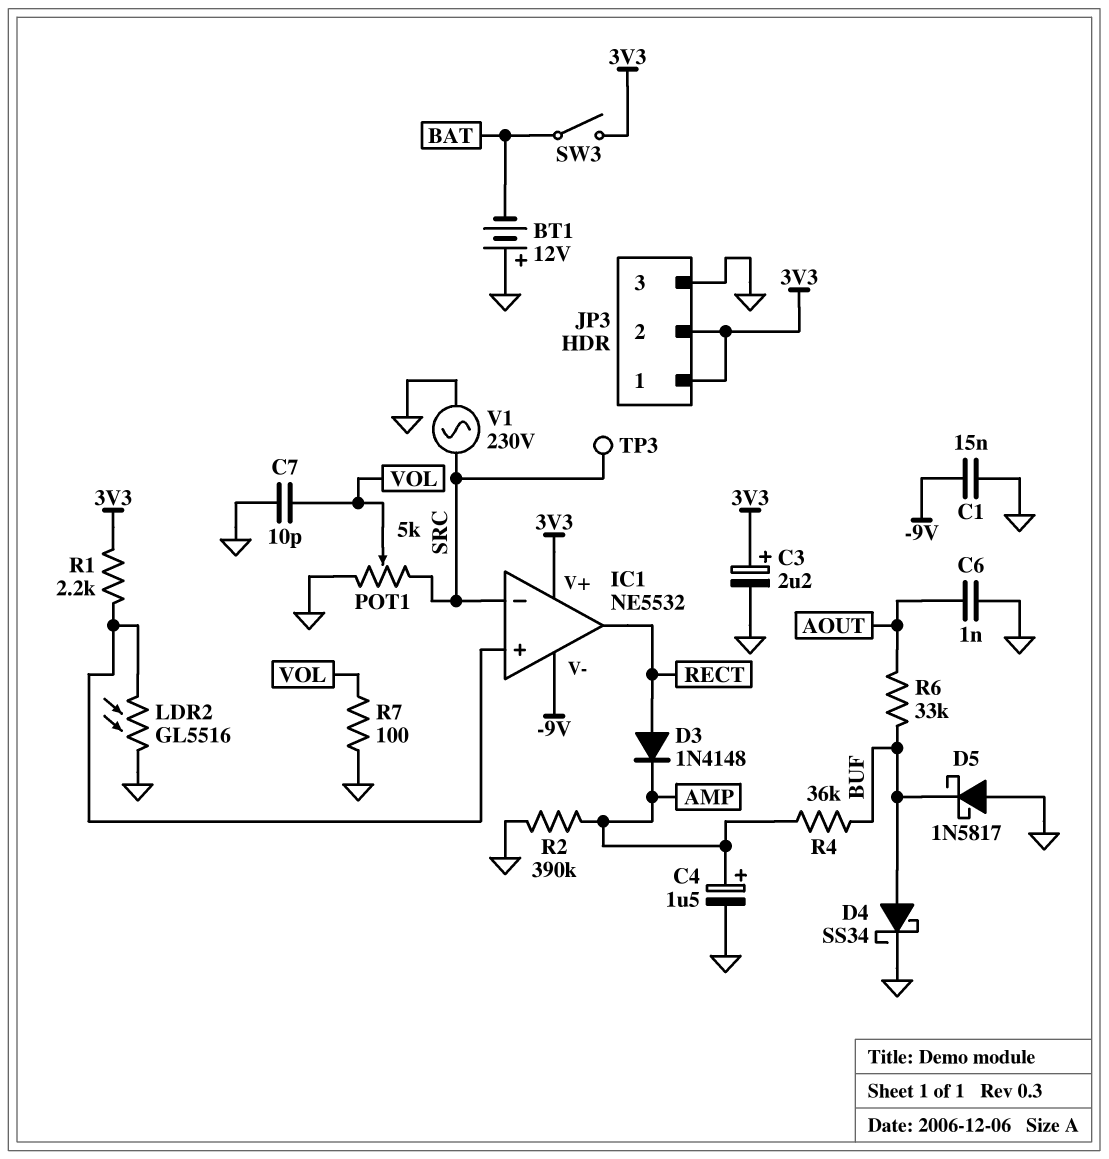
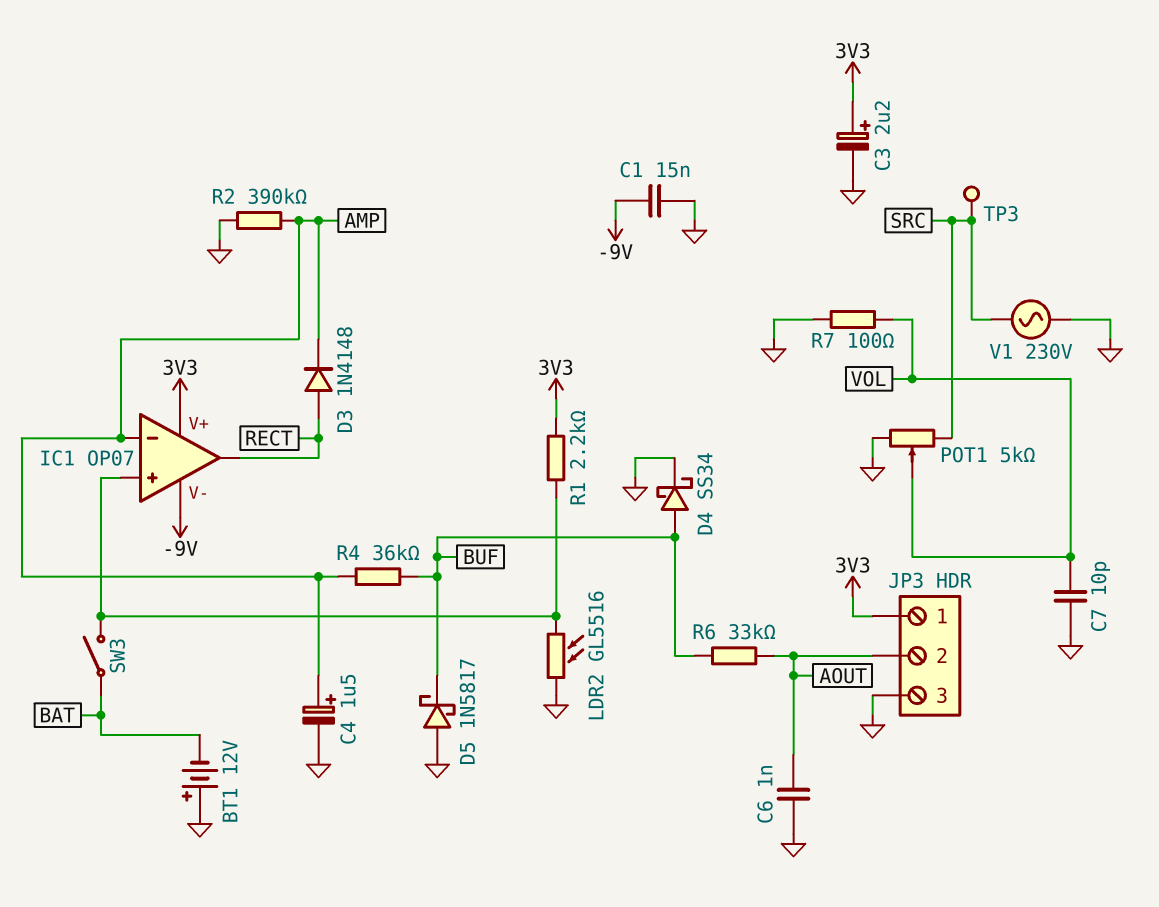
IC1: NE5532 -> OP07
IC1 pin in-: SRC -> AMP
JP3 pin 2: 3V3 -> AOUT
SW3: switch (3V3, BAT) -> switch (BAT, IC1/in+)

